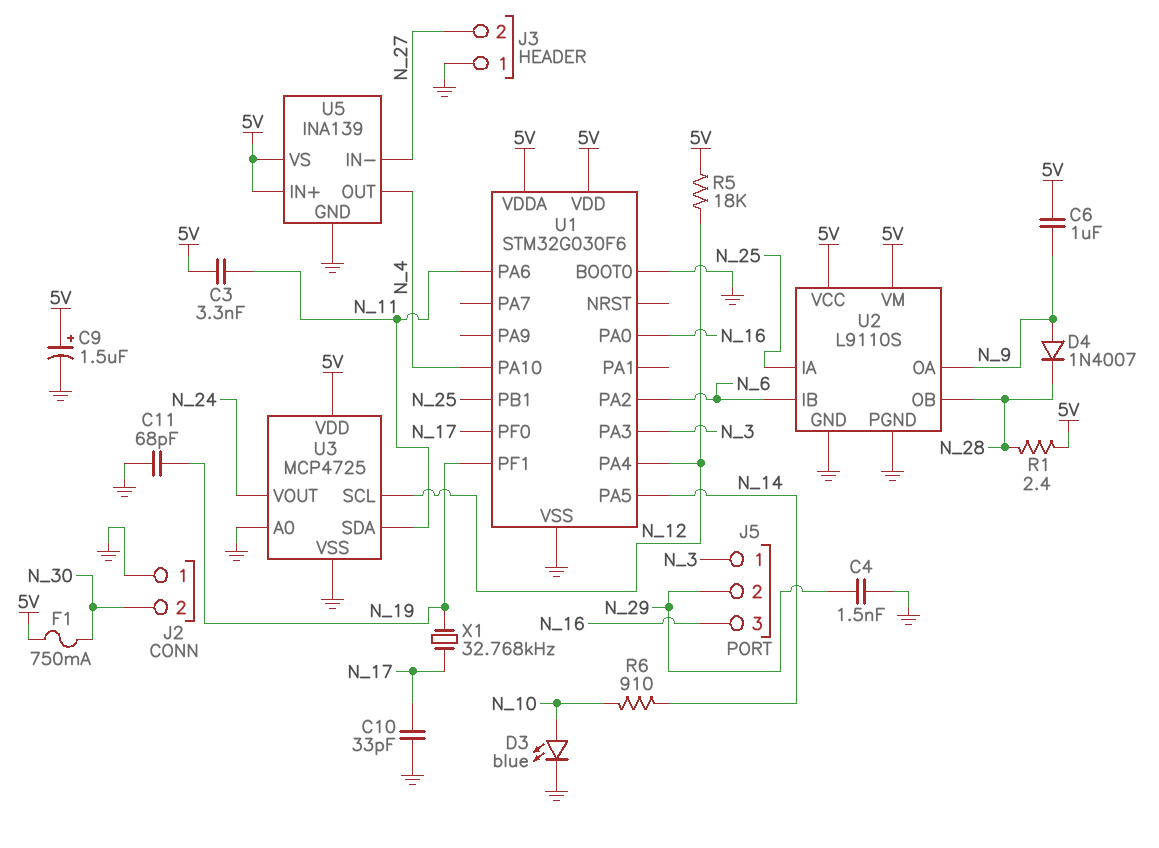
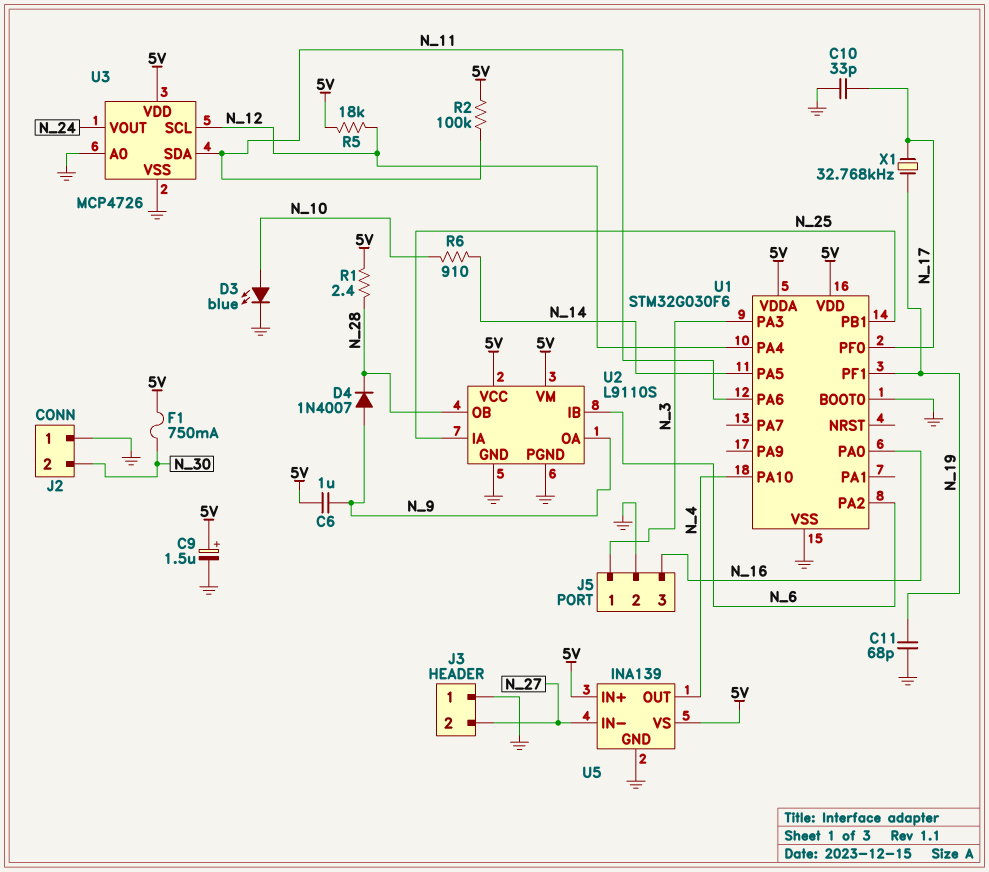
C3: 3.3nF (5V, N_11) -> none
C4: 1.5nF (GND, N_29) -> none
J5 pin 2: N_29 -> GND
R2: none -> 100k (5V, N_11)
U3: MCP4725 -> MCP4726

